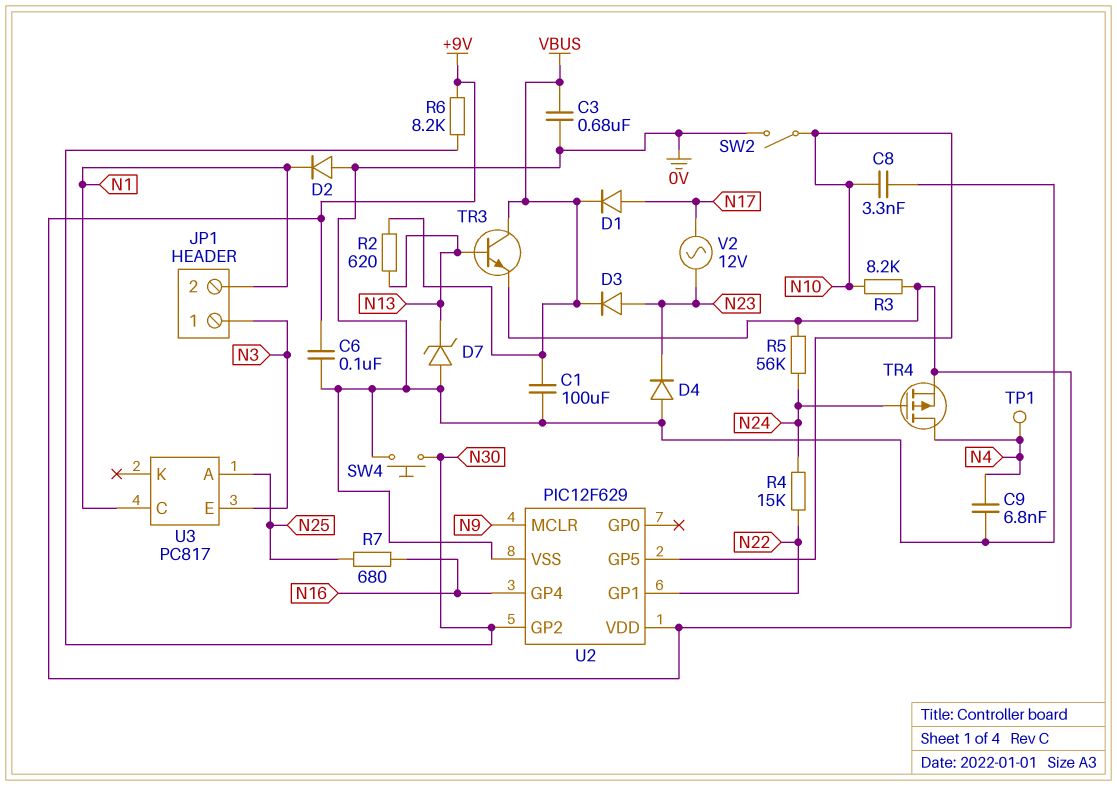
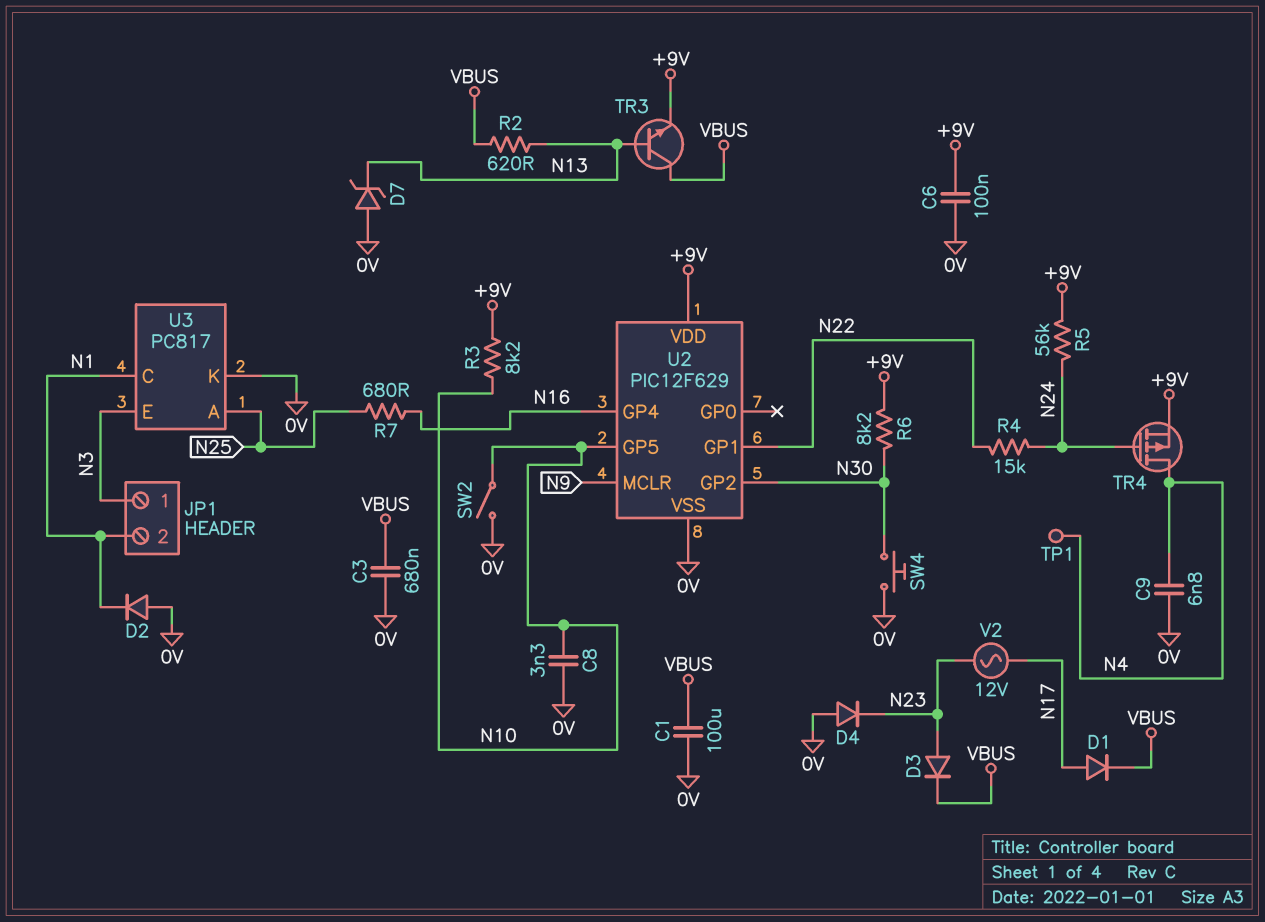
U3 pin K: none -> 0V

